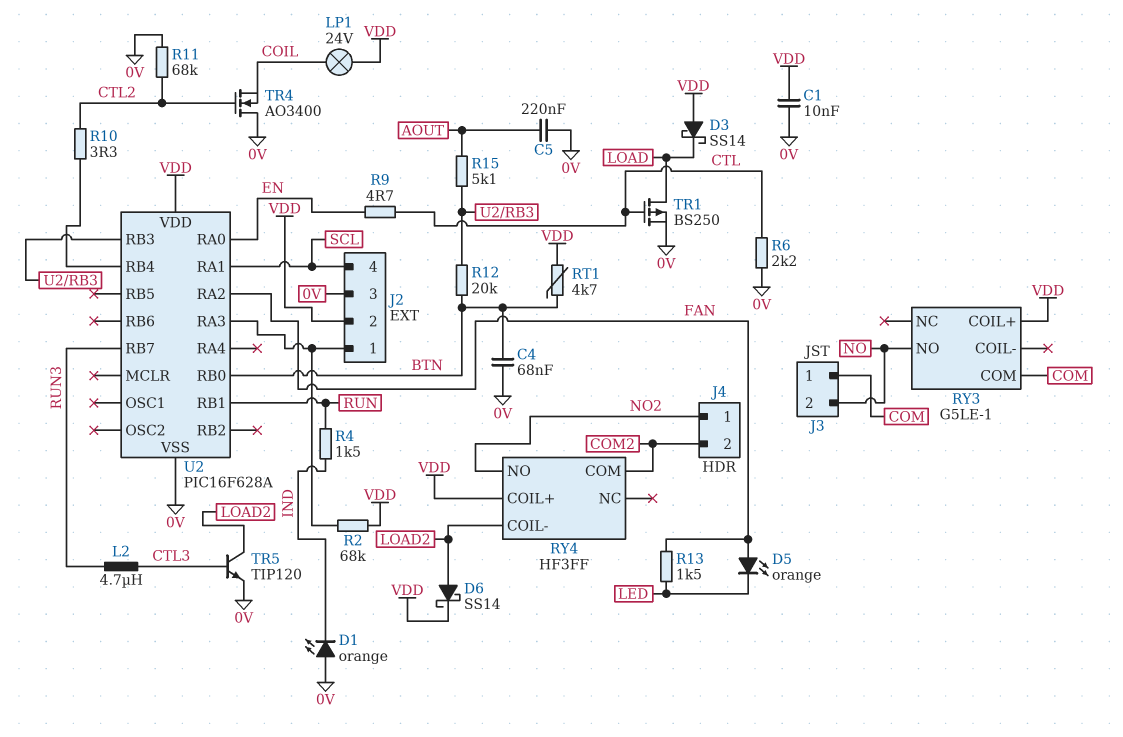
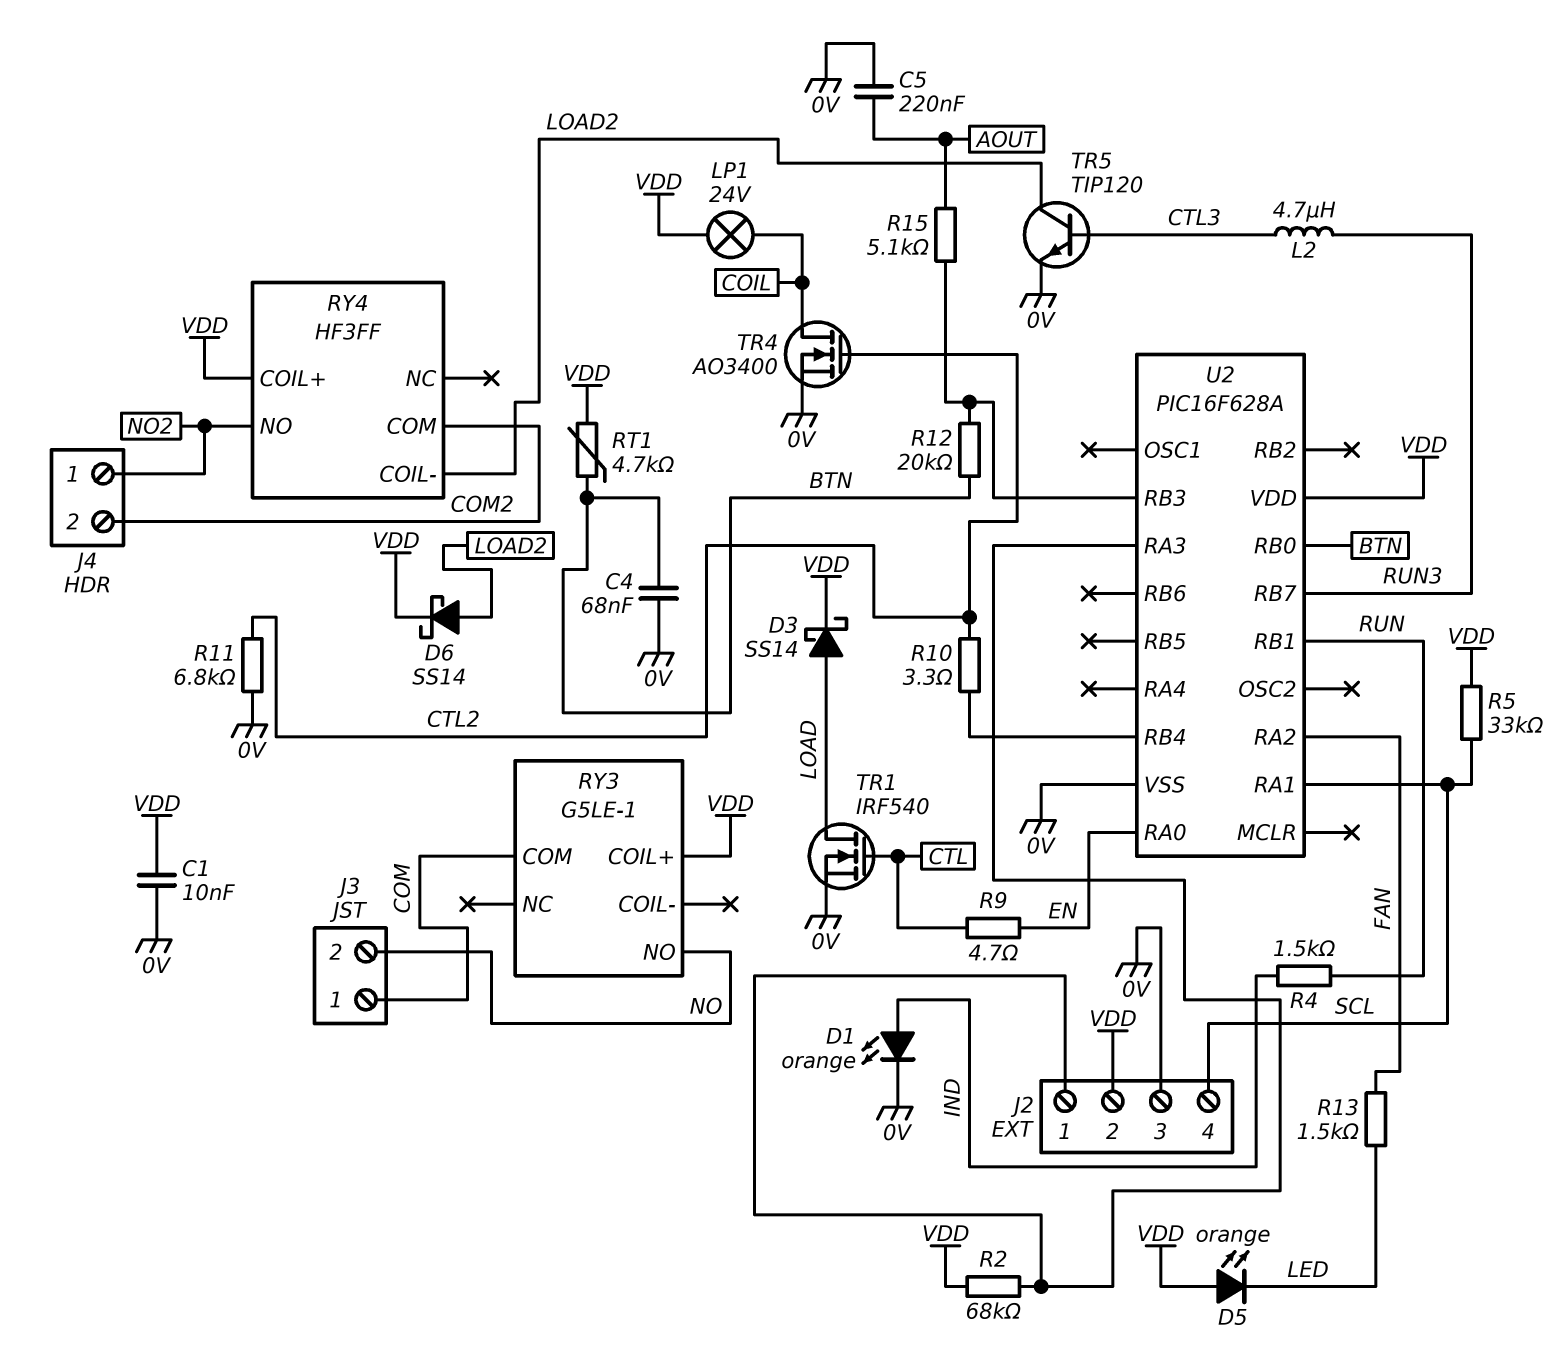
D1: LED orange (A 0V, K IND) -> LED orange (A IND, K 0V)
D3: schottky SS14 (A VDD, K LOAD) -> schottky SS14 (A LOAD, K VDD)
D5: LED orange (A FAN, K LED) -> LED orange (A VDD, K LED)
R5: none -> 33k (SCL, VDD)
R6: 2.2k (0V, CTL) -> none
R11: 68k (0V, CTL2) -> 6.8k (0V, CTL2)
TR1: PMOS BS250 (G CTL, D LOAD, S 0V) -> NMOS IRF540 (G CTL, D LOAD, S 0V)
TR4: NMOS AO3400 (G CTL2, D 0V, S COIL) -> NMOS AO3400 (G CTL2, D COIL, S 0V)

